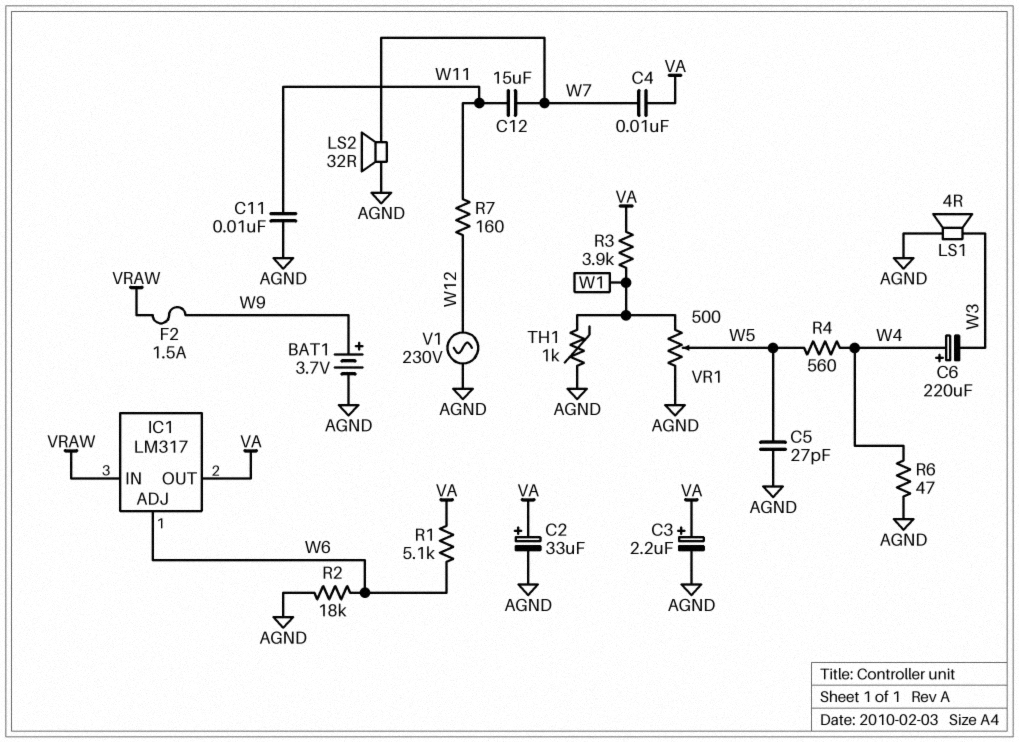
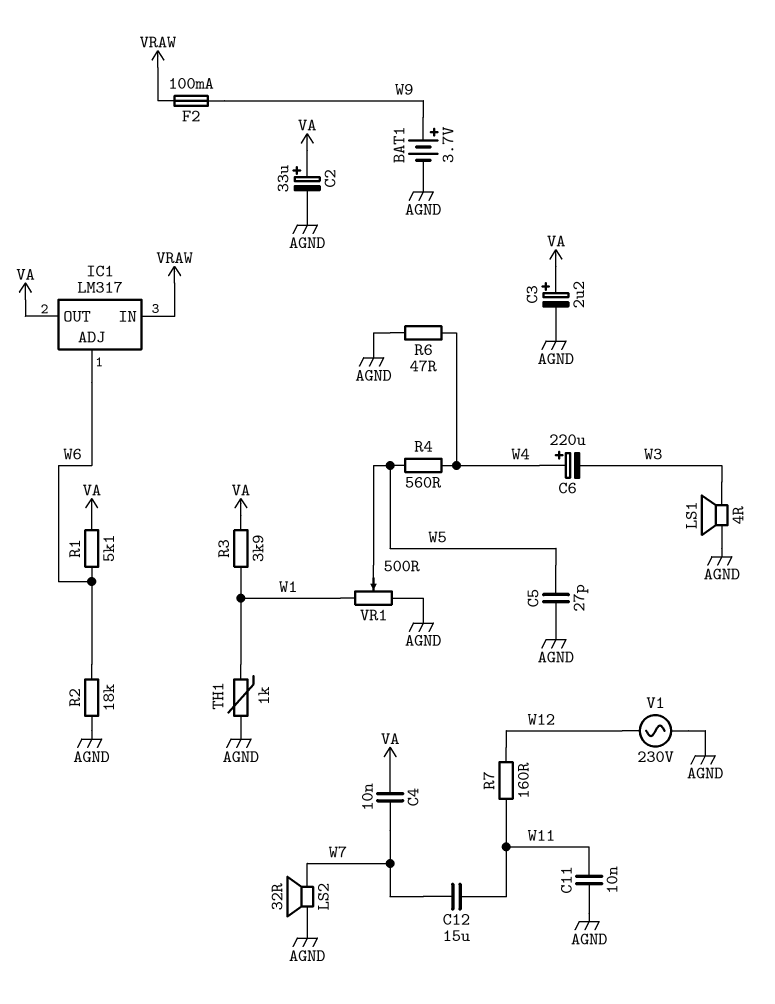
F2: 1.5A (VRAW, W9) -> 100mA (VRAW, W9)

